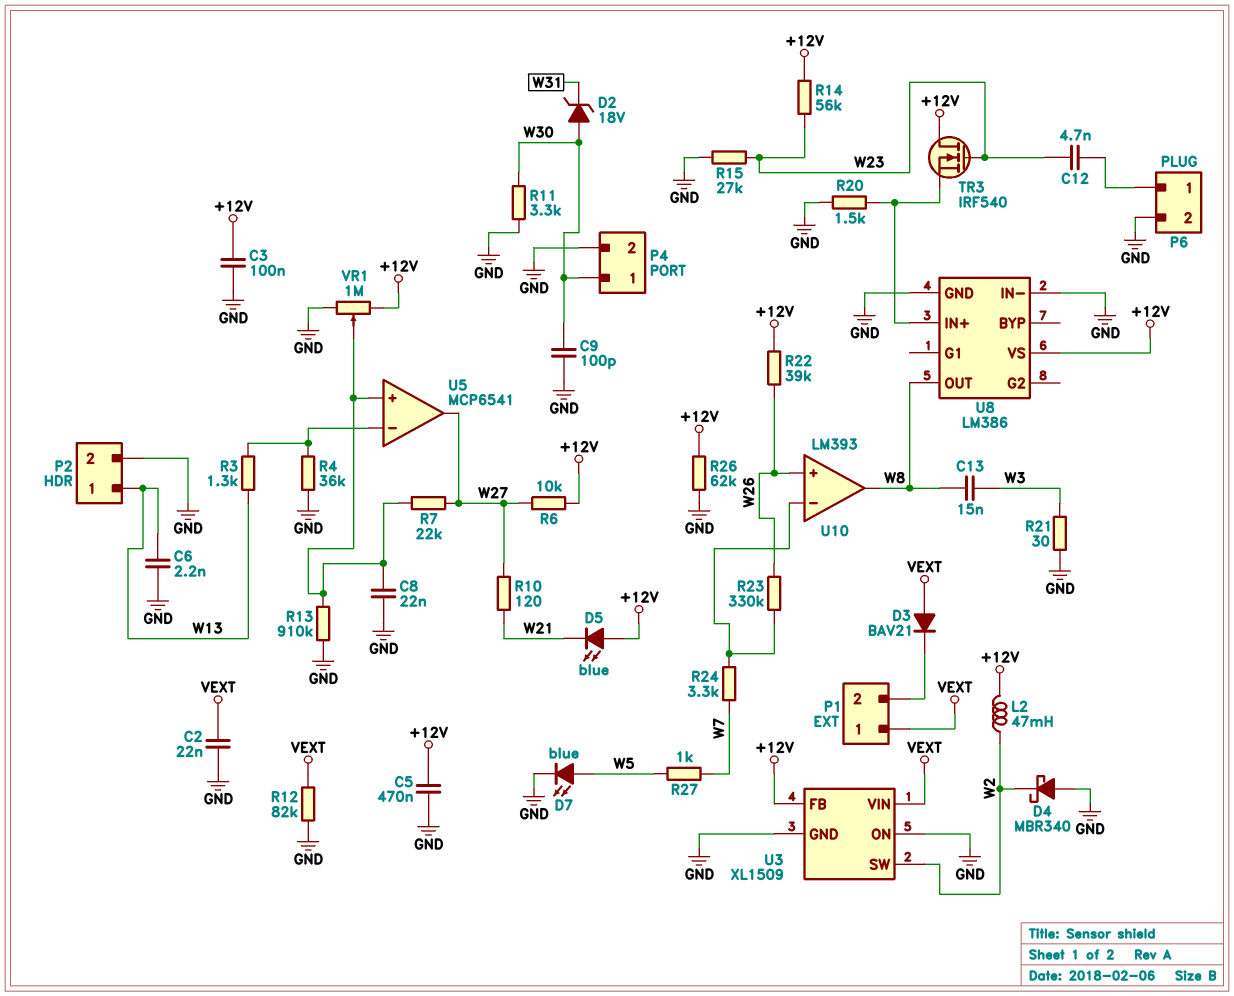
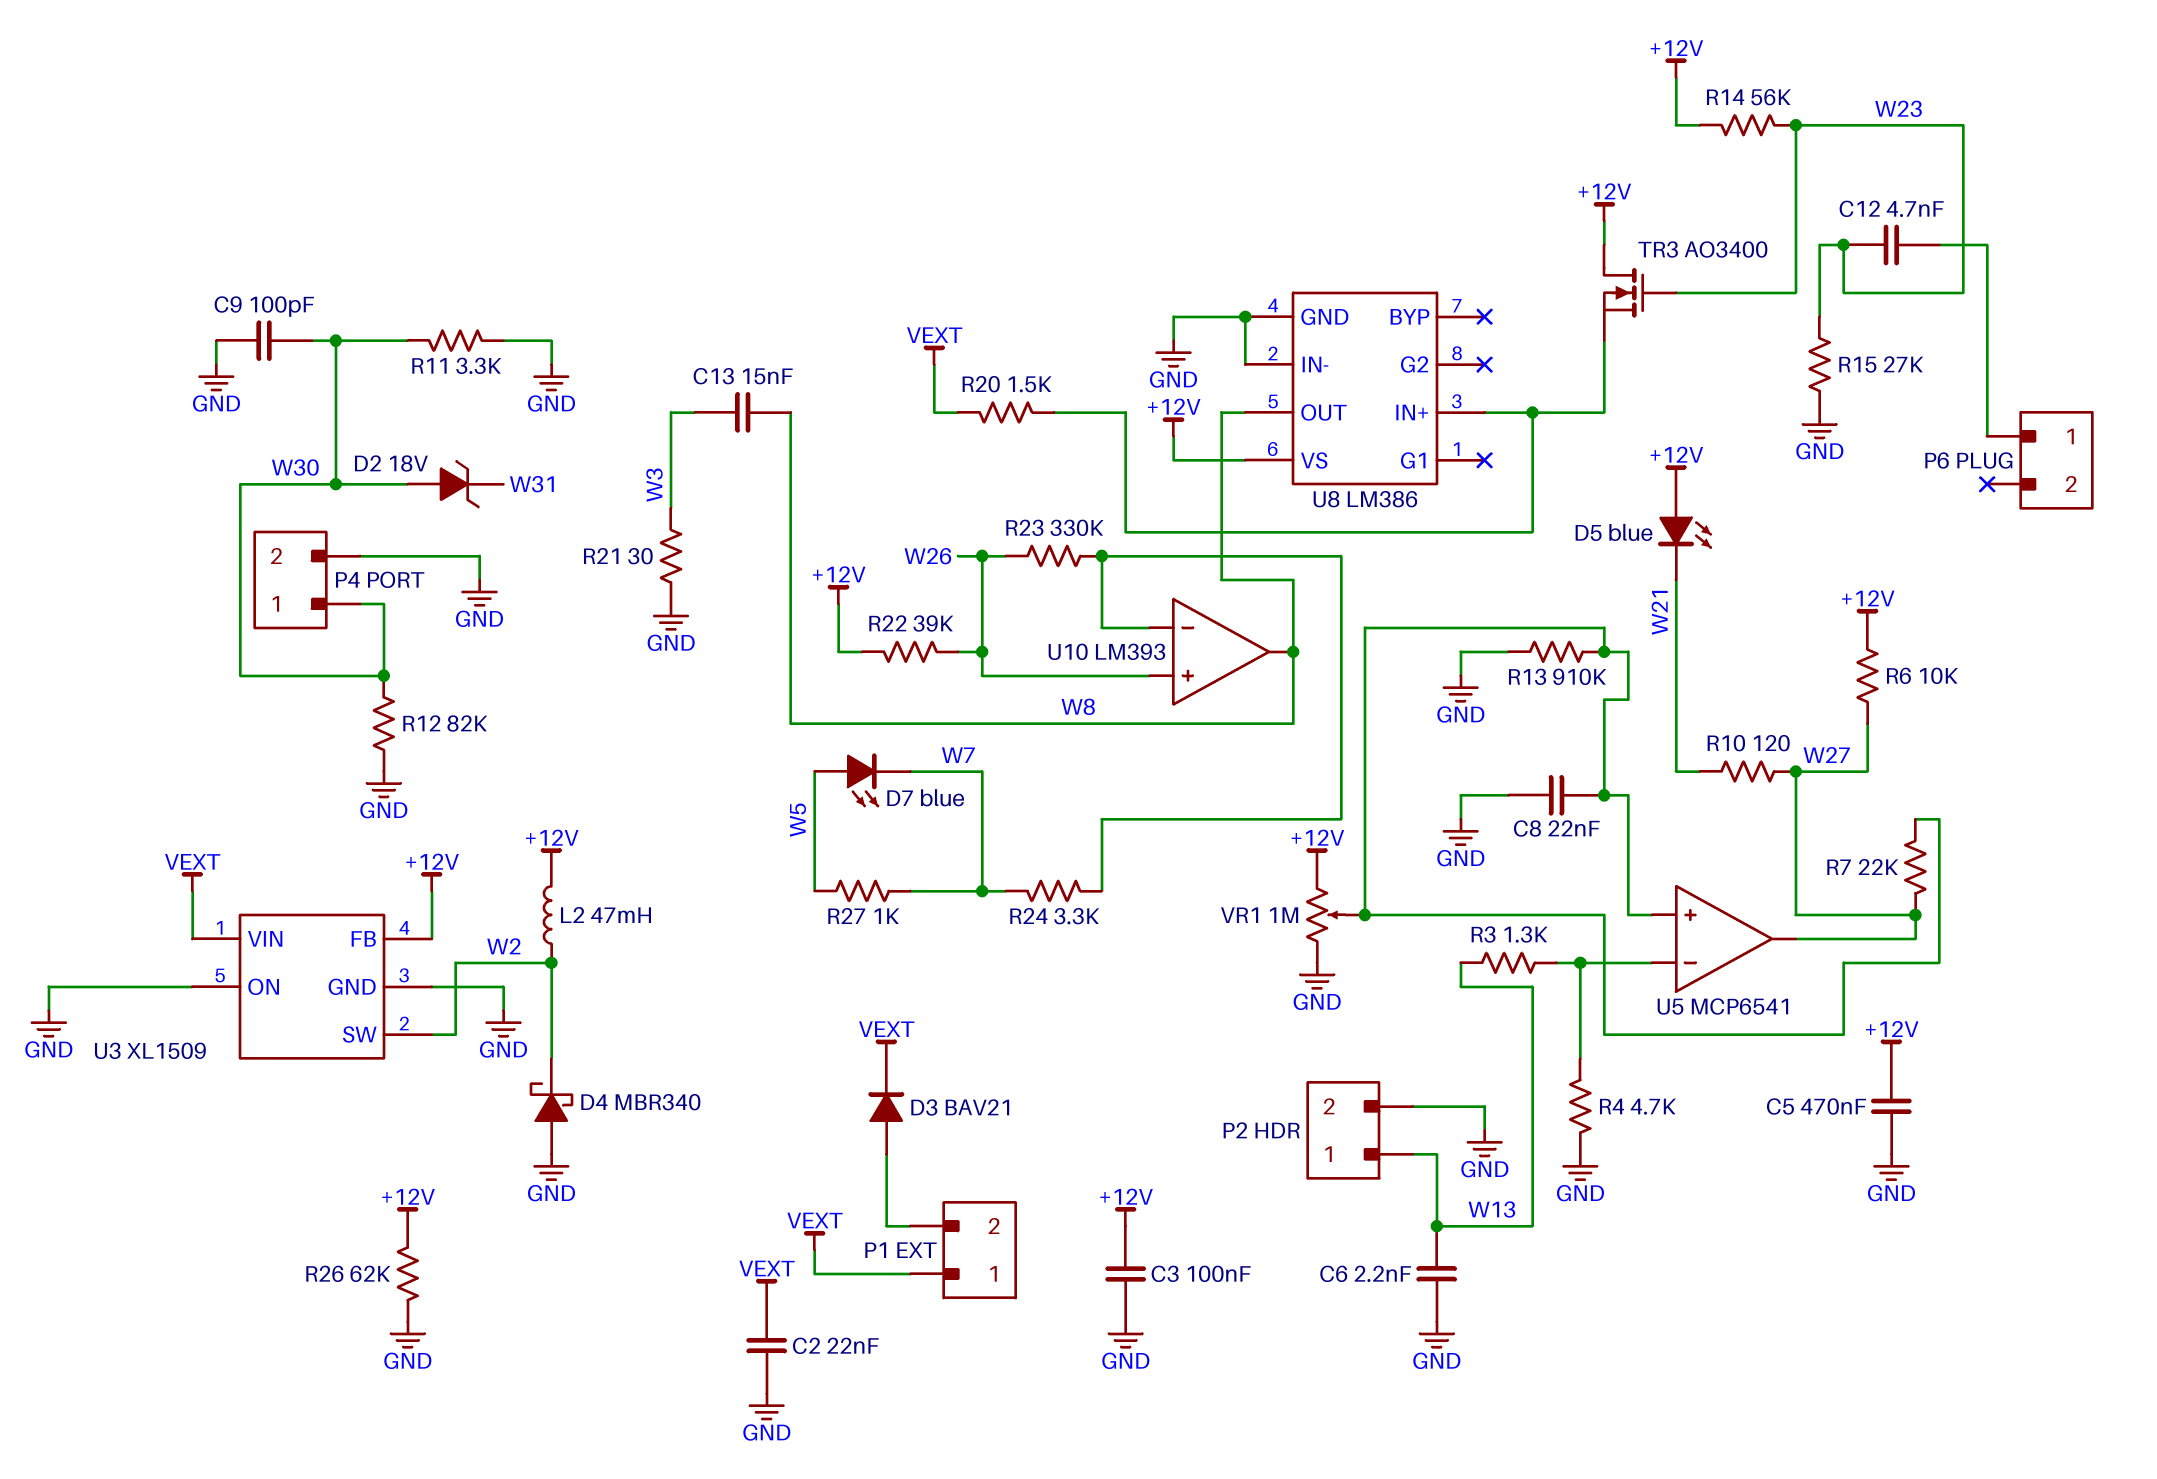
D3: diode BAV21 (A VEXT, K P1/2) -> diode BAV21 (A P1/2, K VEXT)
D7: LED blue (A W5, K GND) -> LED blue (A W5, K W7)
P6 pin 2: GND -> none
R4: 36k (GND, U5/in-) -> 4.7k (GND, U5/in-)
R12: 82k (GND, VEXT) -> 82k (GND, W30)
R20: 1.5k (GND, U8/IN+) -> 1.5k (U8/IN+, VEXT)
TR3: NMOS IRF540 (G W23, D +12V, S U8/IN+) -> NMOS AO3400 (G W23, D +12V, S U8/IN+)

